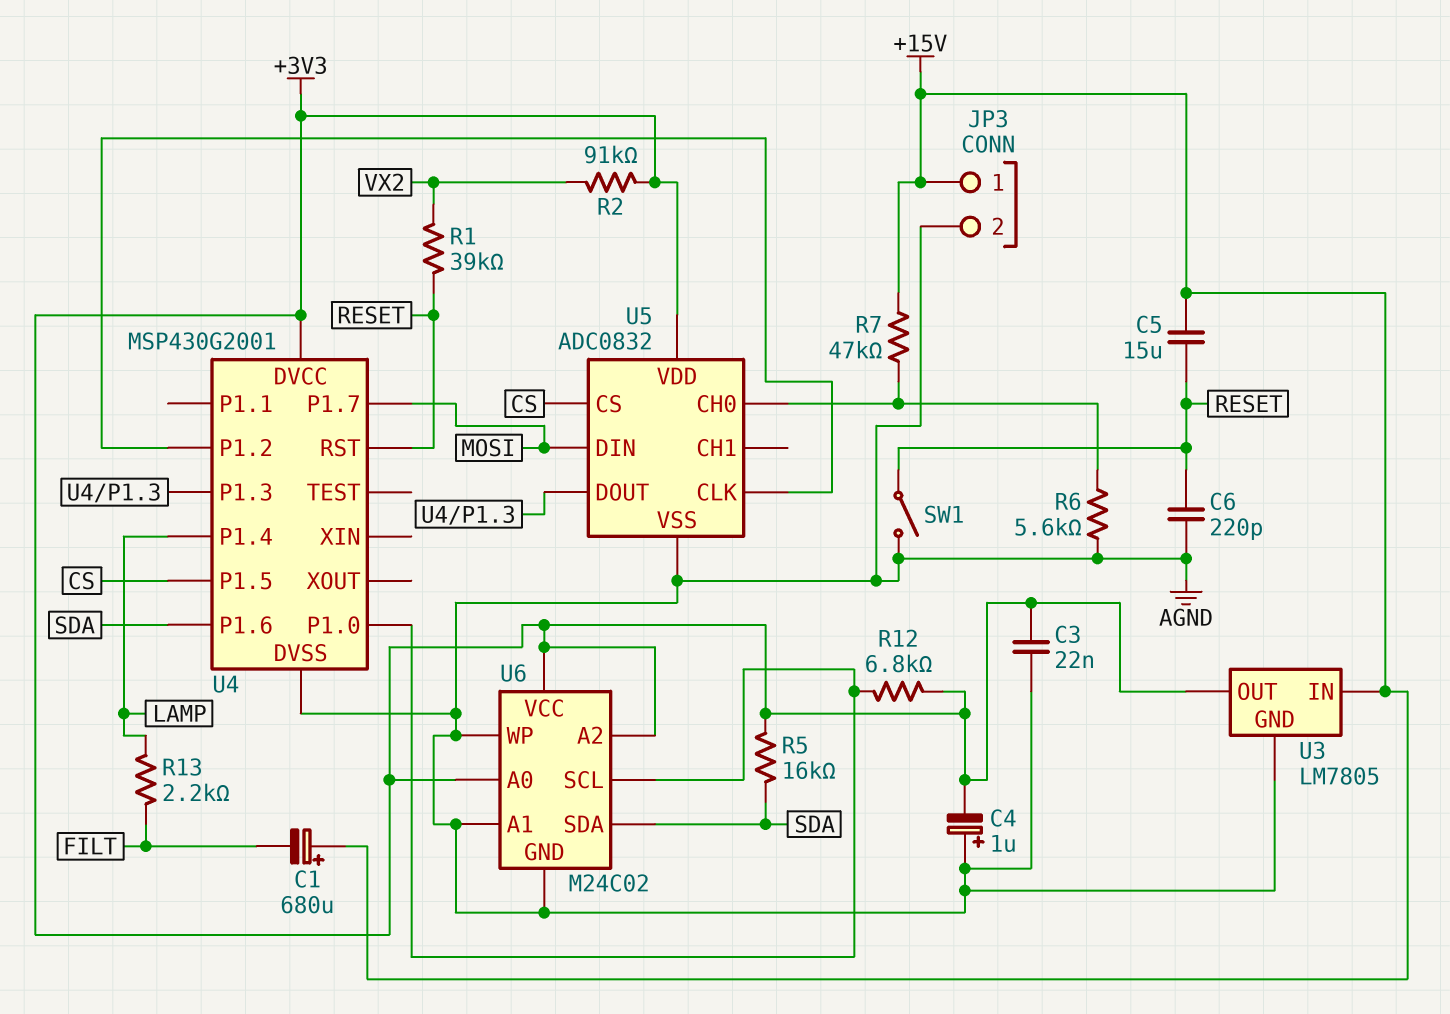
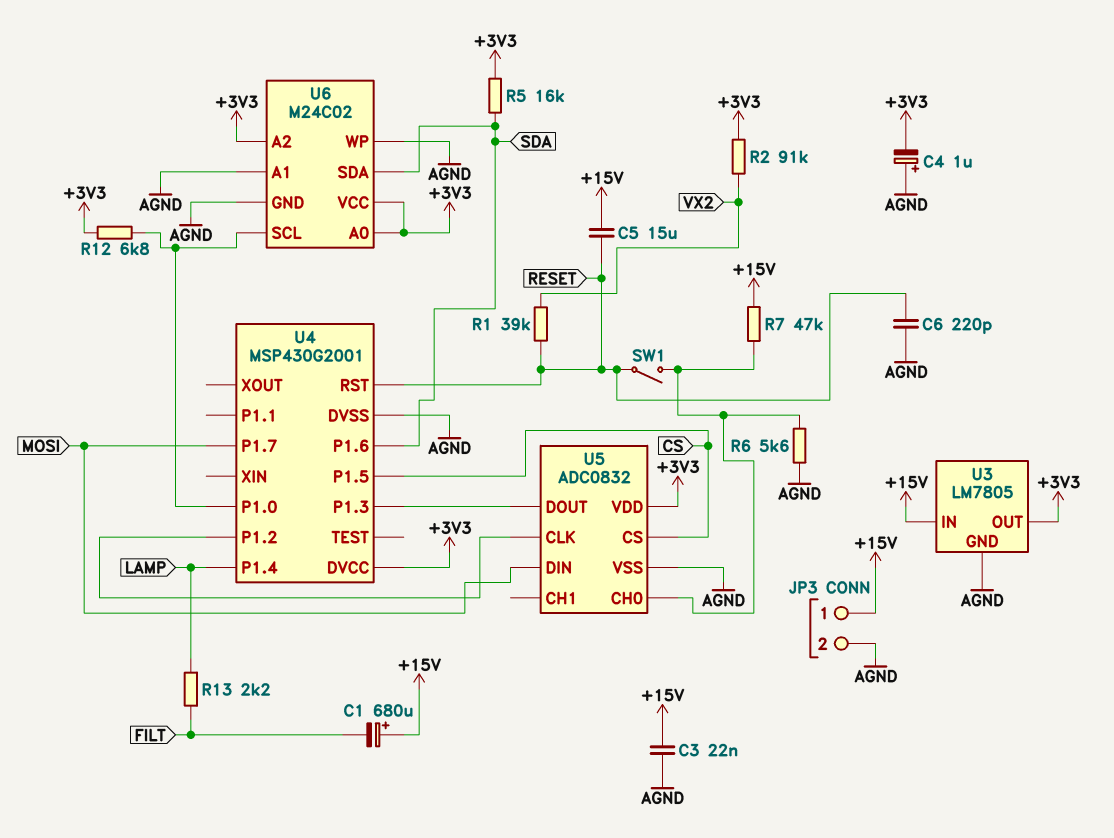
C3: 22nF (+3V3, AGND) -> 22nF (+15V, AGND)
SW1: switch (AGND, RESET) -> switch (RESET, U5/CH0)

